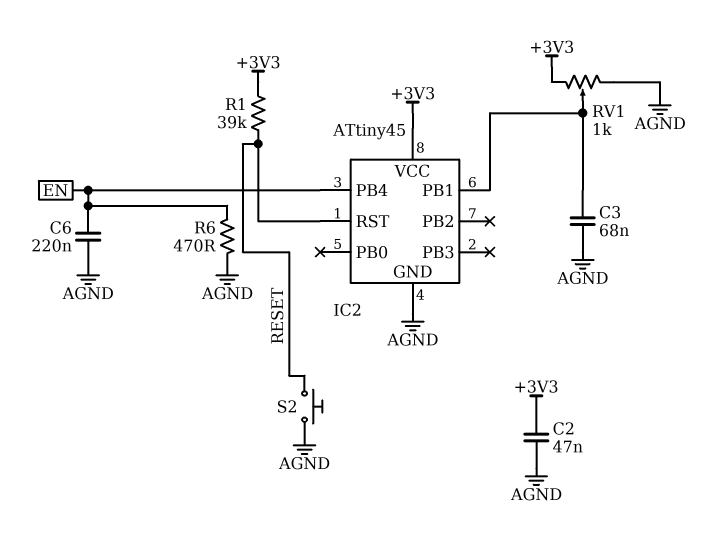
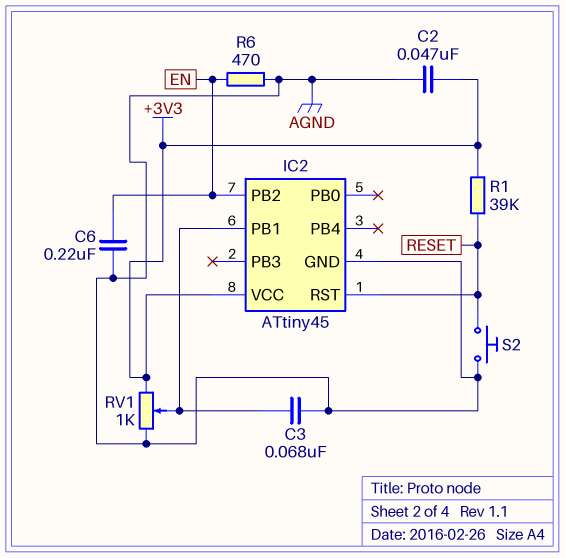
IC2 pin PB2: none -> EN
IC2 pin PB4: EN -> none

